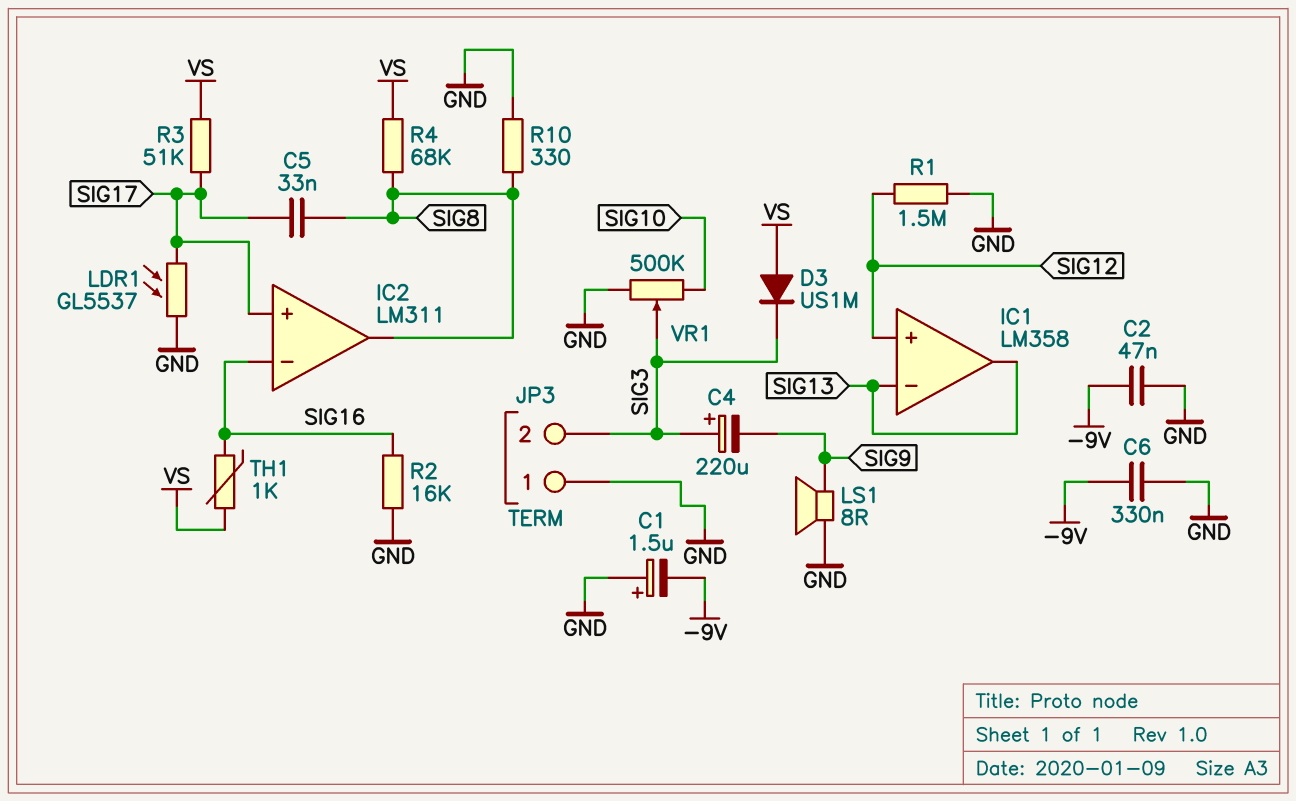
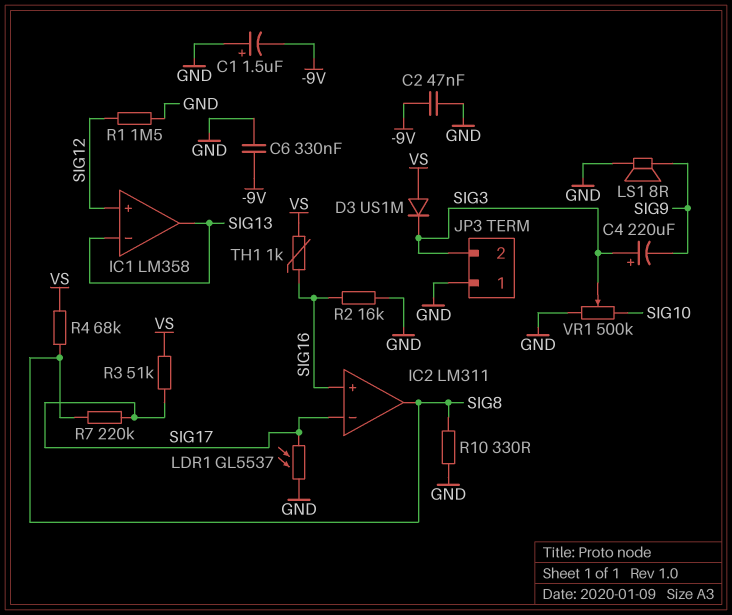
C5: 33nF (SIG8, SIG17) -> none
IC2 pin in+: SIG17 -> SIG16
IC2 pin in-: SIG16 -> SIG17
R7: none -> 220k (SIG8, SIG17)

